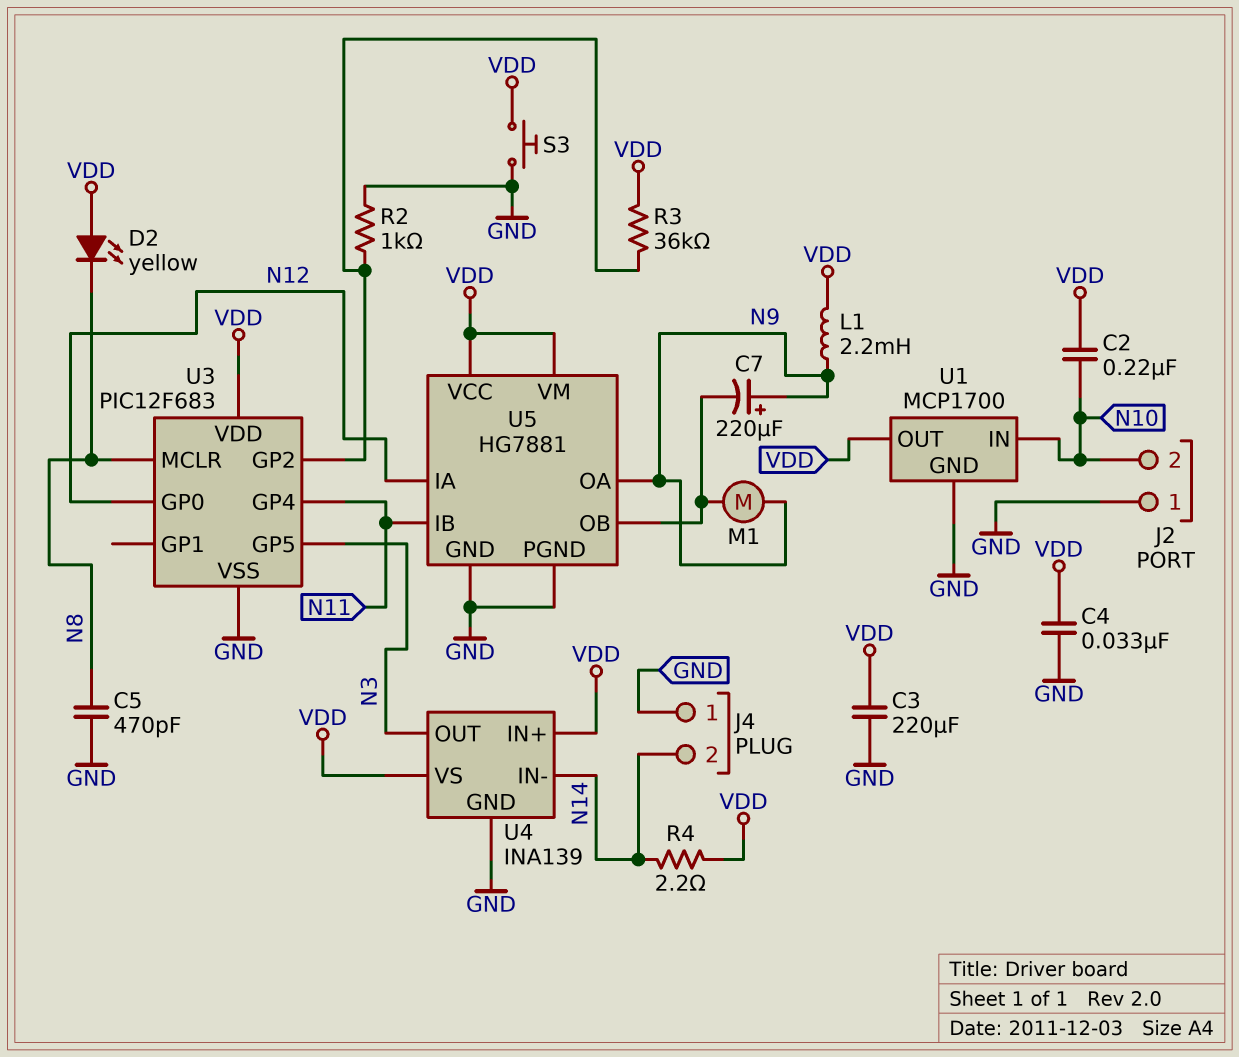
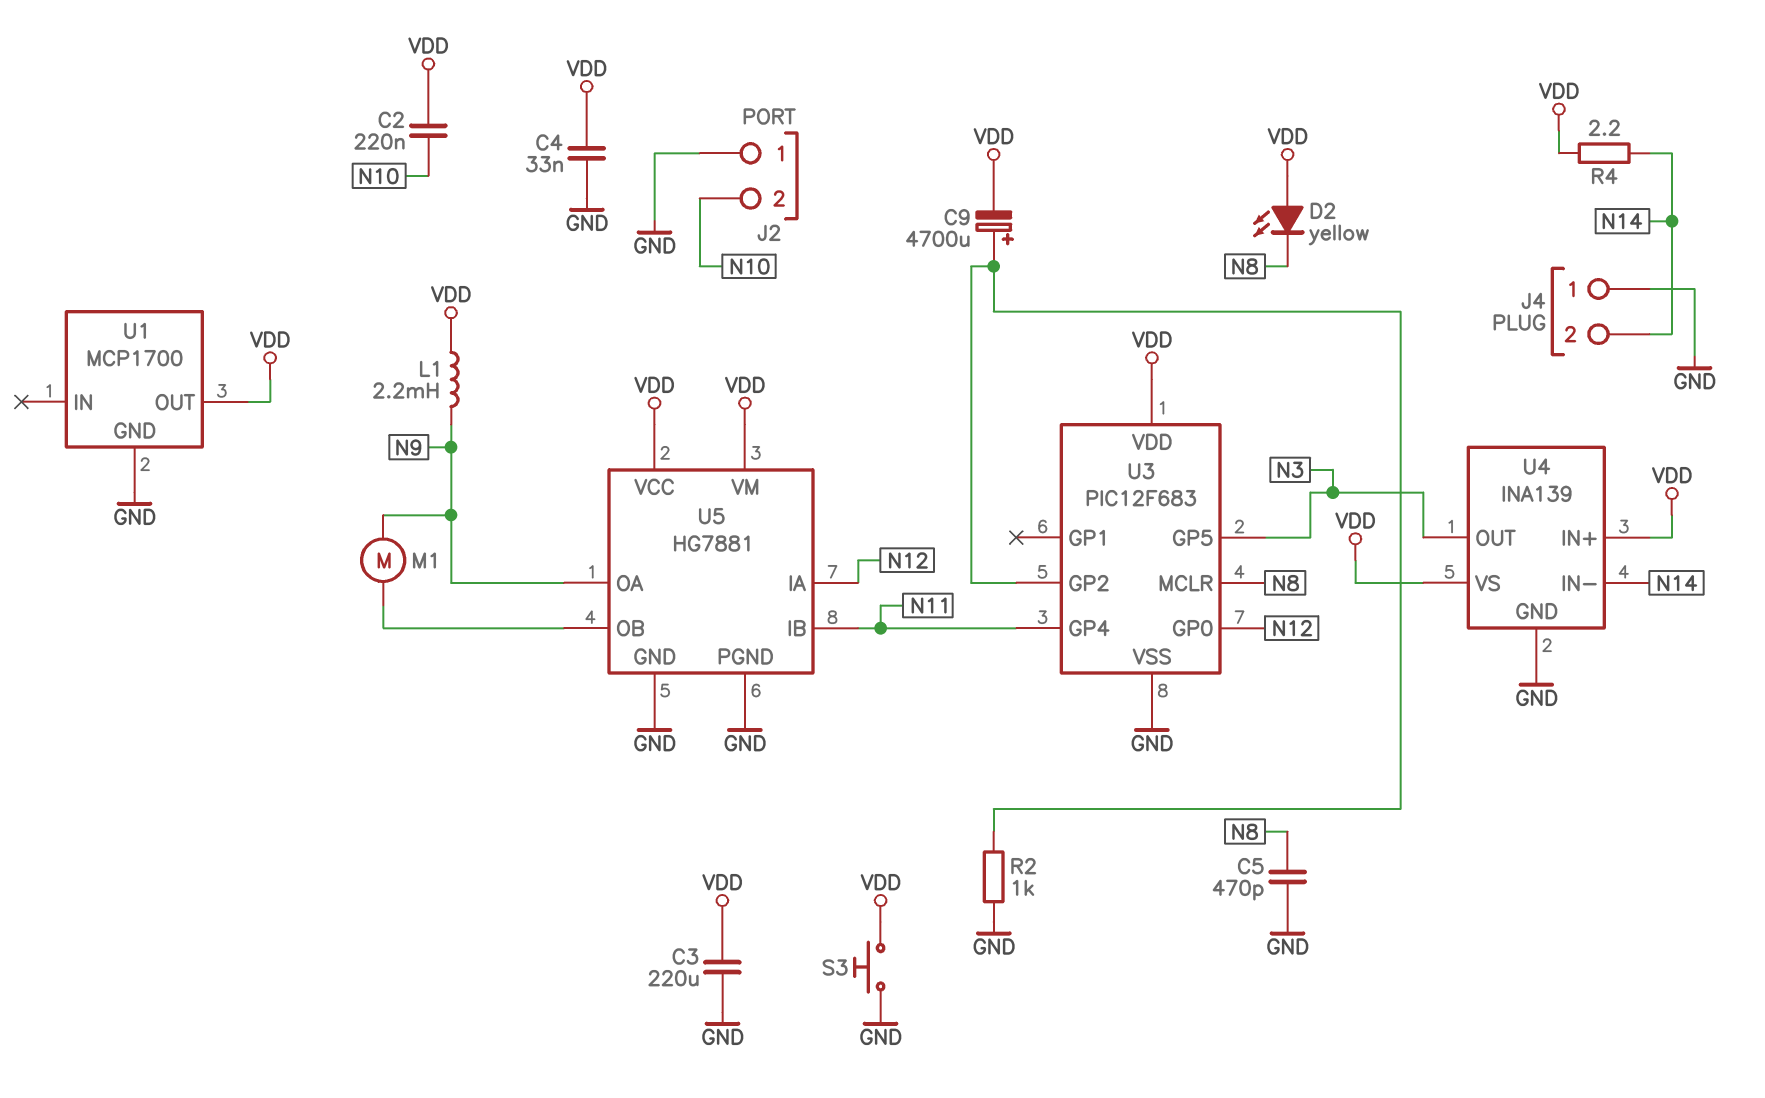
C7: 220uF (plus N9, minus U5/OB) -> none
C9: none -> 4700uF (plus U3/GP2, minus VDD)
R3: 36k (U3/GP2, VDD) -> none
U1 pin IN: N10 -> none

